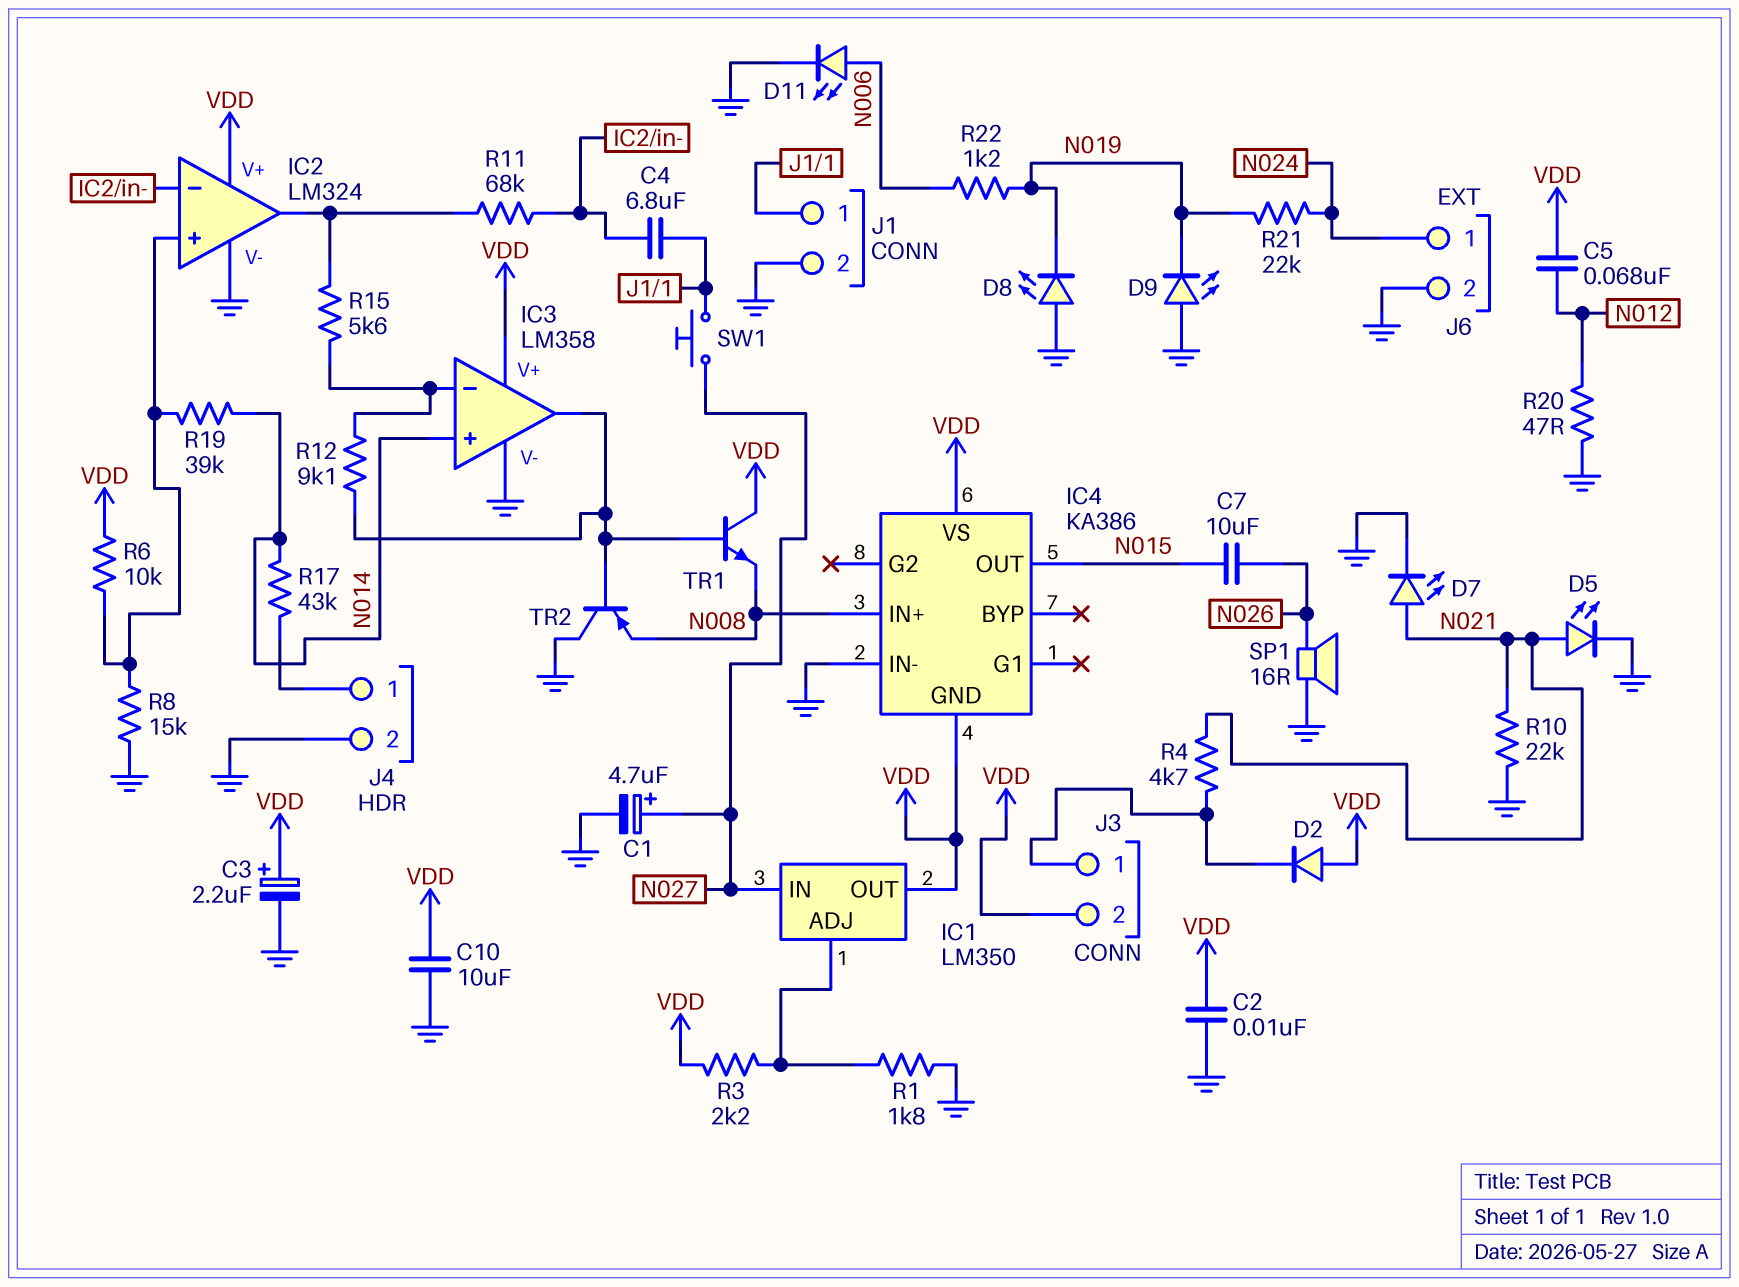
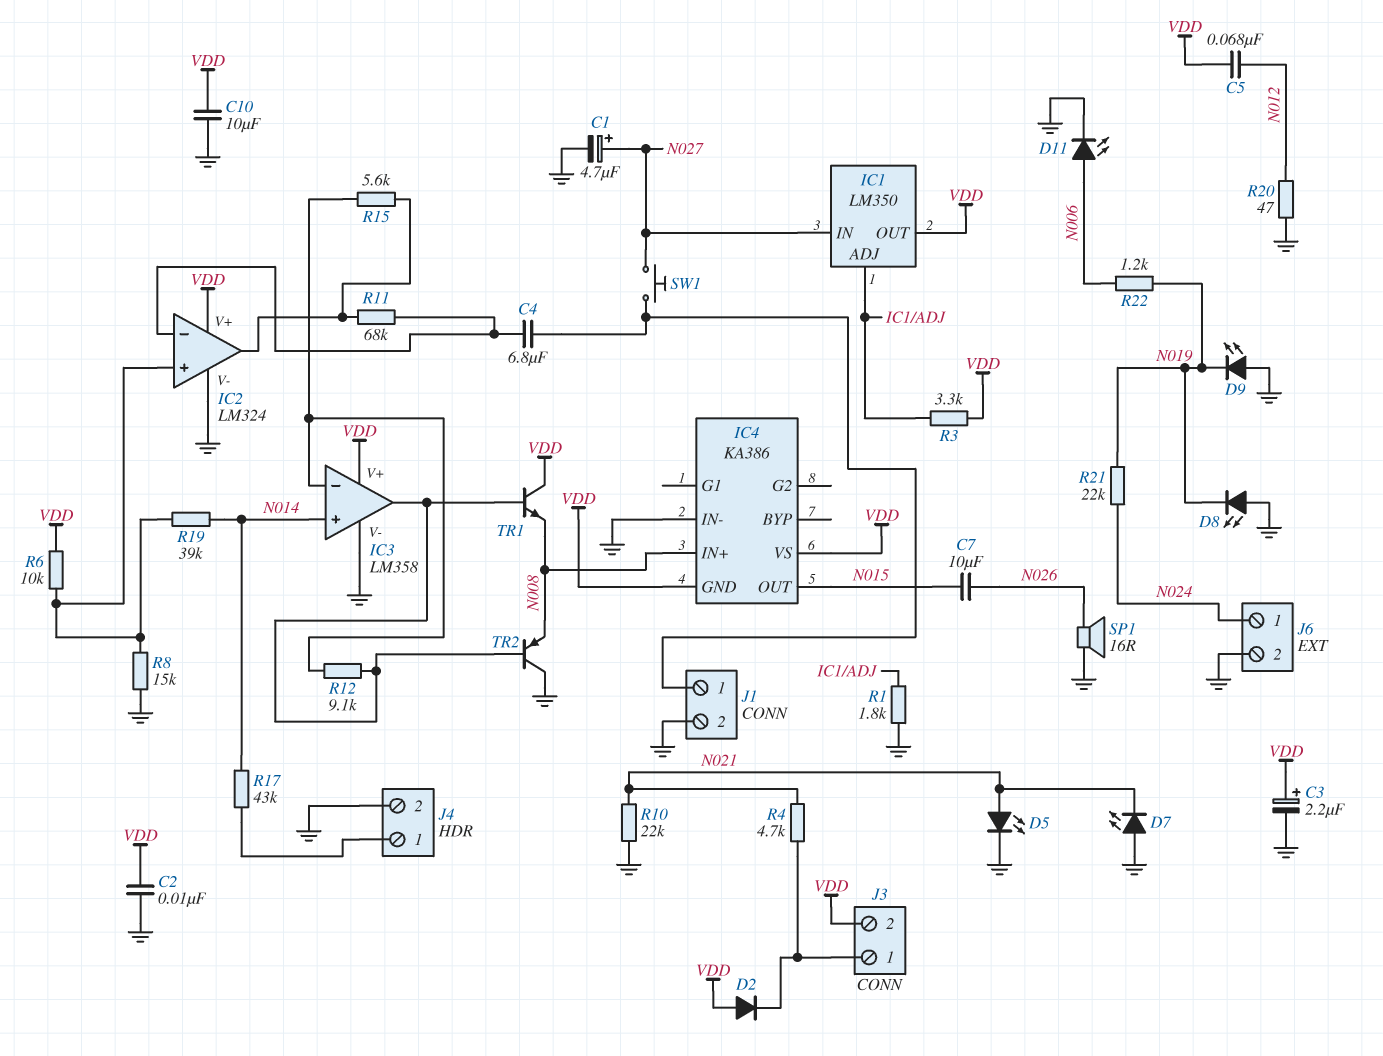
D7: LED (A N021, K GND) -> LED (A GND, K N021)
R3: 2.2k (IC1/ADJ, VDD) -> 3.3k (IC1/ADJ, VDD)

